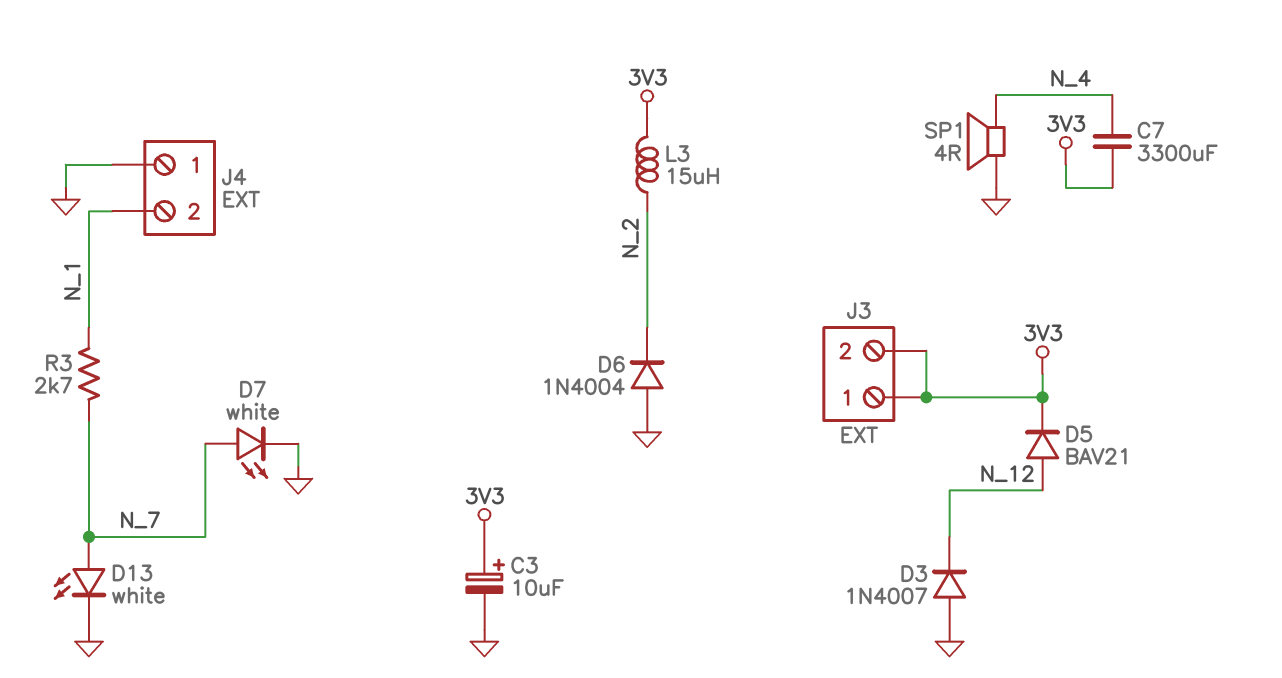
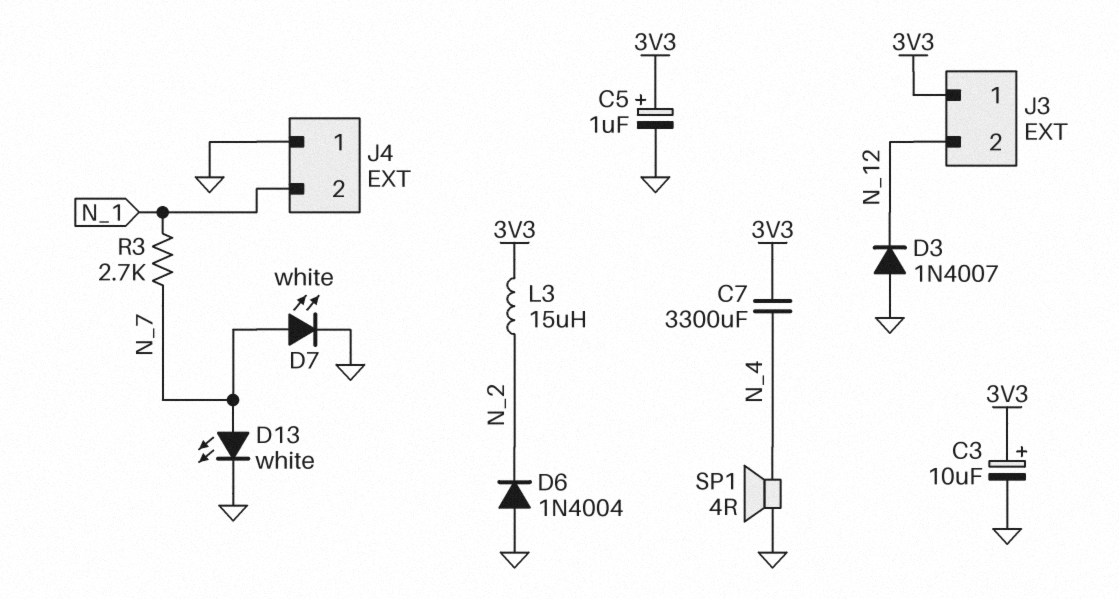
C5: none -> 1uF (plus 3V3, minus GND)
D5: diode BAV21 (A N_12, K 3V3) -> none
J3 pin 2: 3V3 -> N_12

